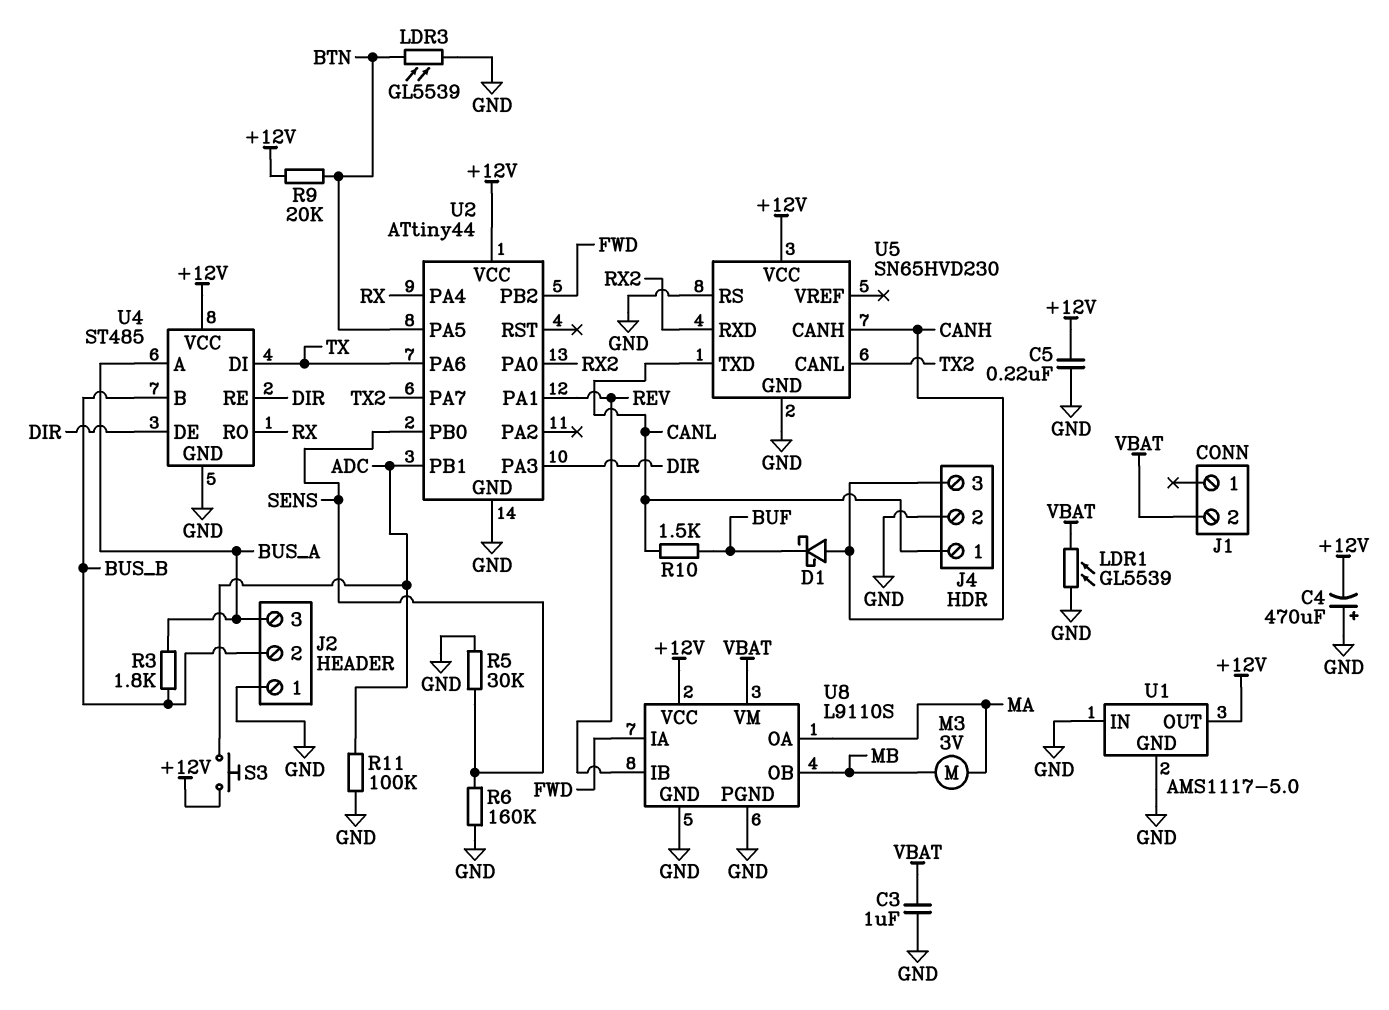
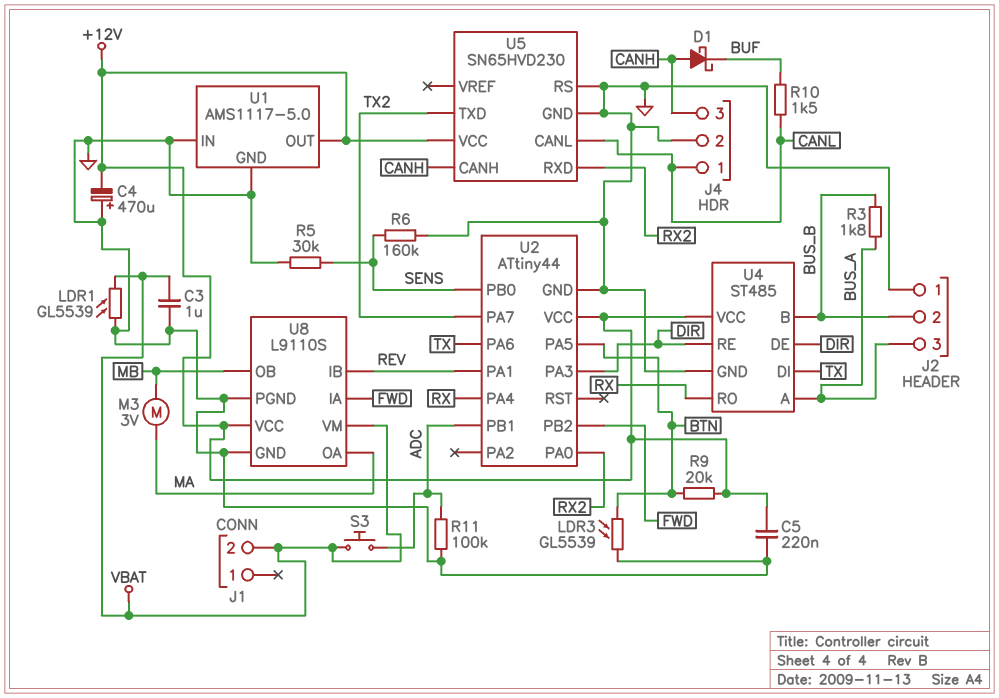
S3: button (+12V, ADC) -> button (ADC, VBAT)
U5 pin CANL: TX2 -> CANL
U5 pin TXD: CANL -> TX2

